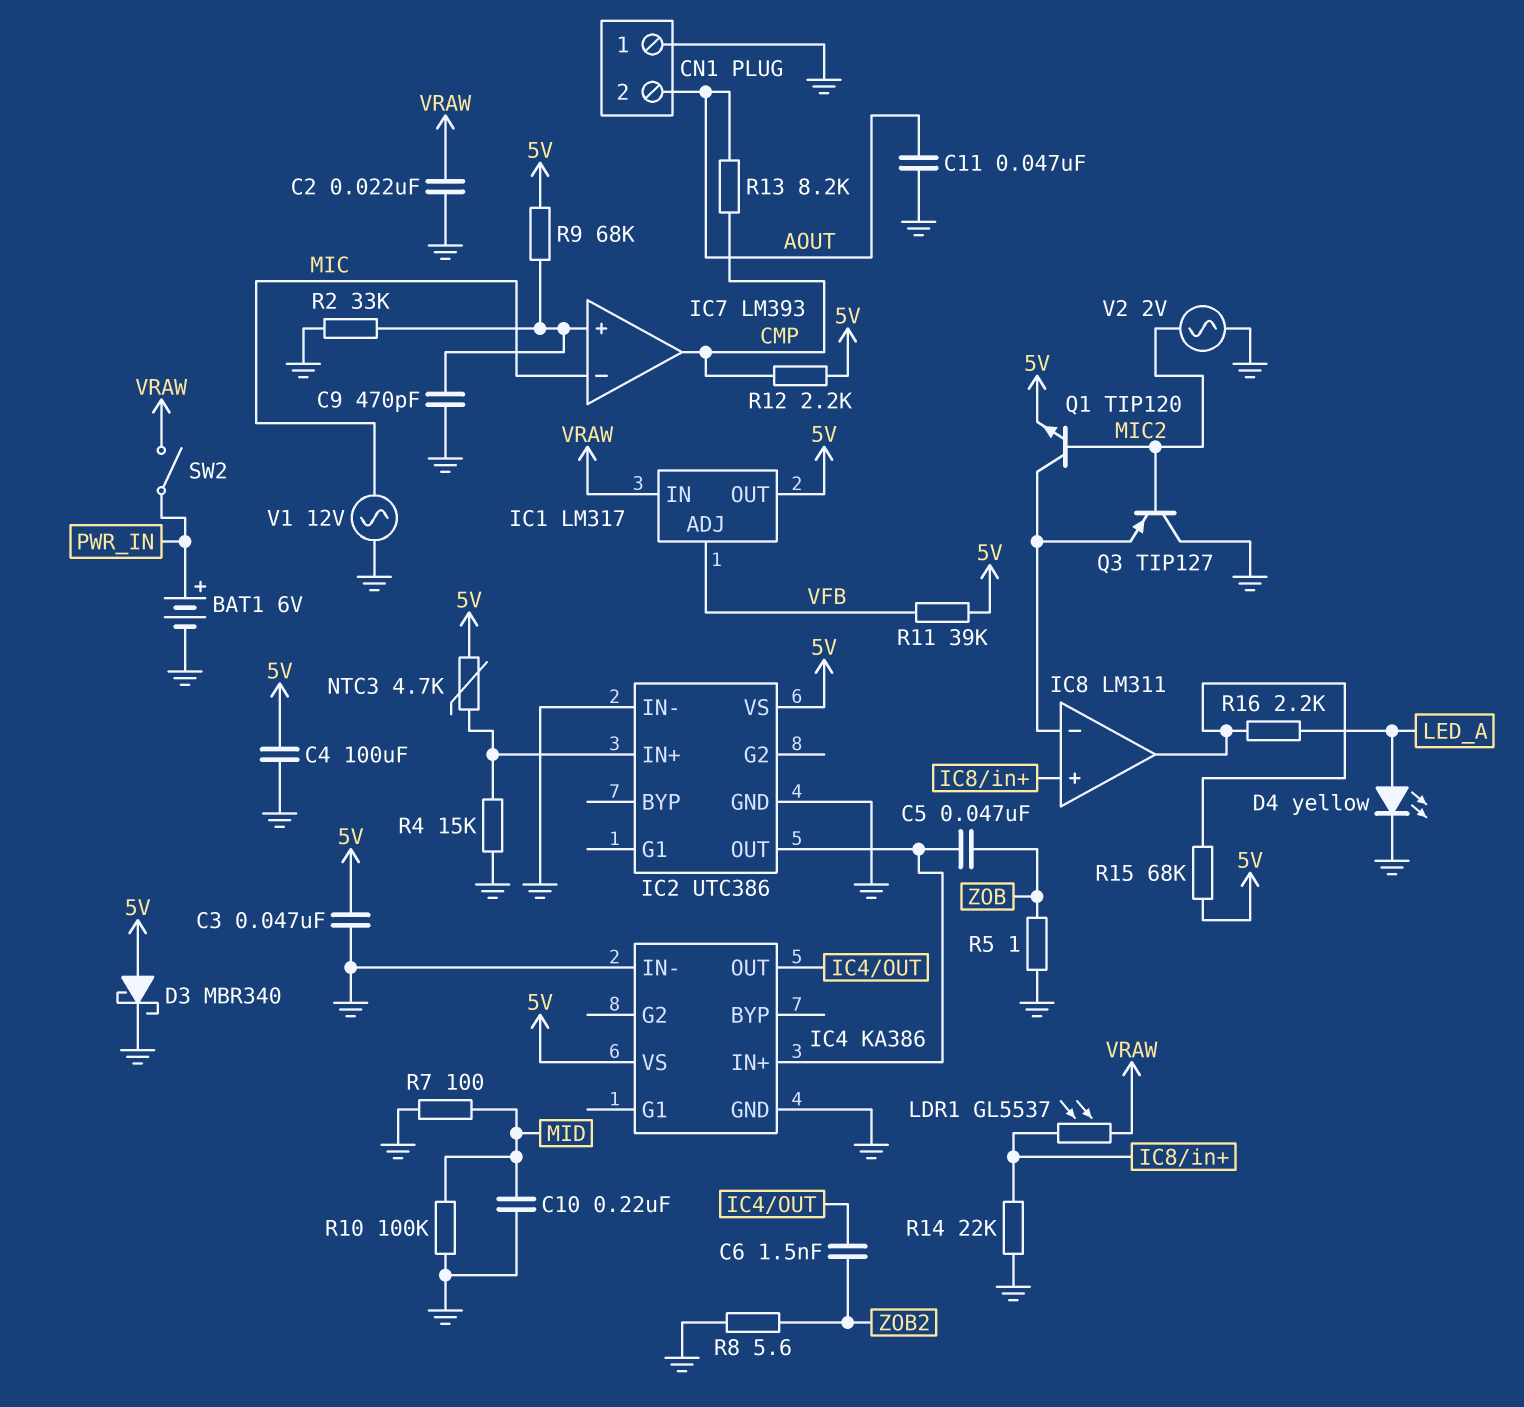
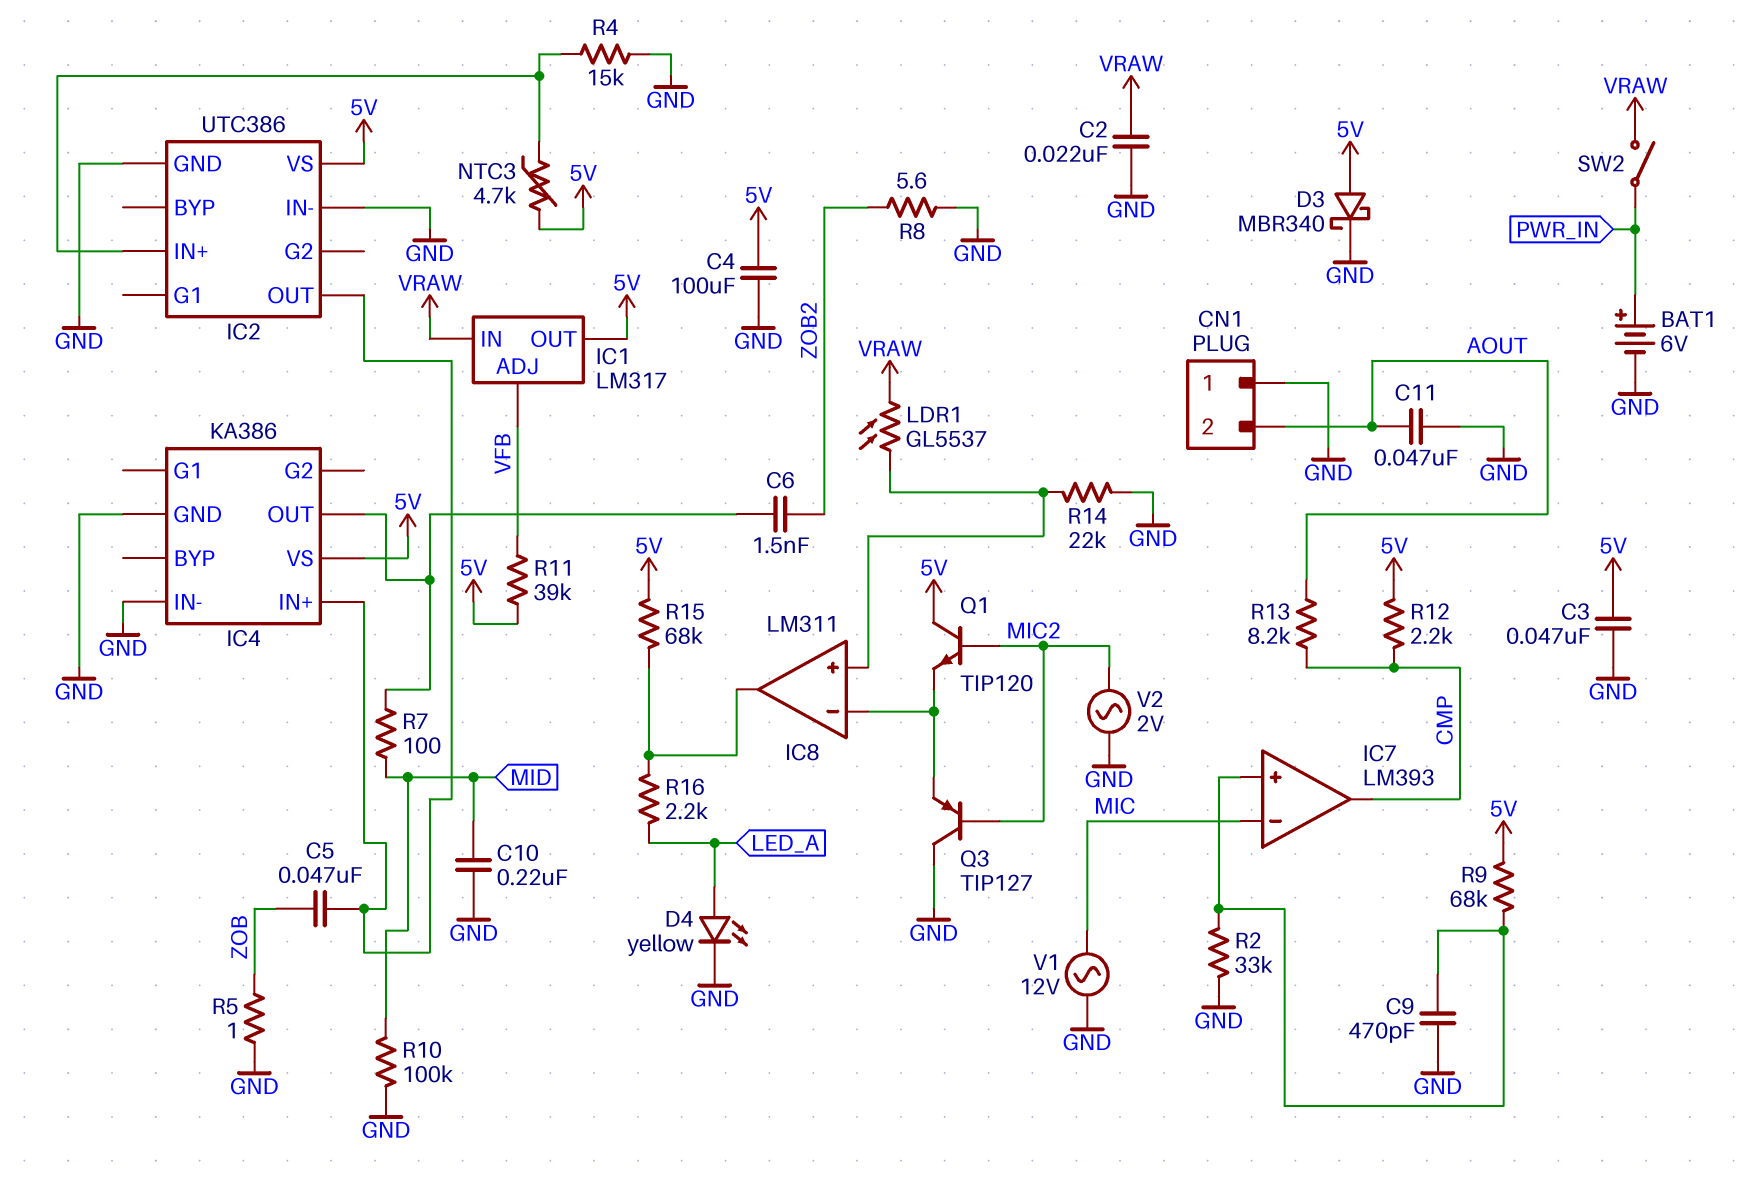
Q1: NPN TIP120 (B MIC2, C IC8/in-, E 5V) -> NPN TIP120 (B MIC2, C 5V, E IC8/in-)
R7: 100 (GND, MID) -> 100 (IC4/OUT, MID)

